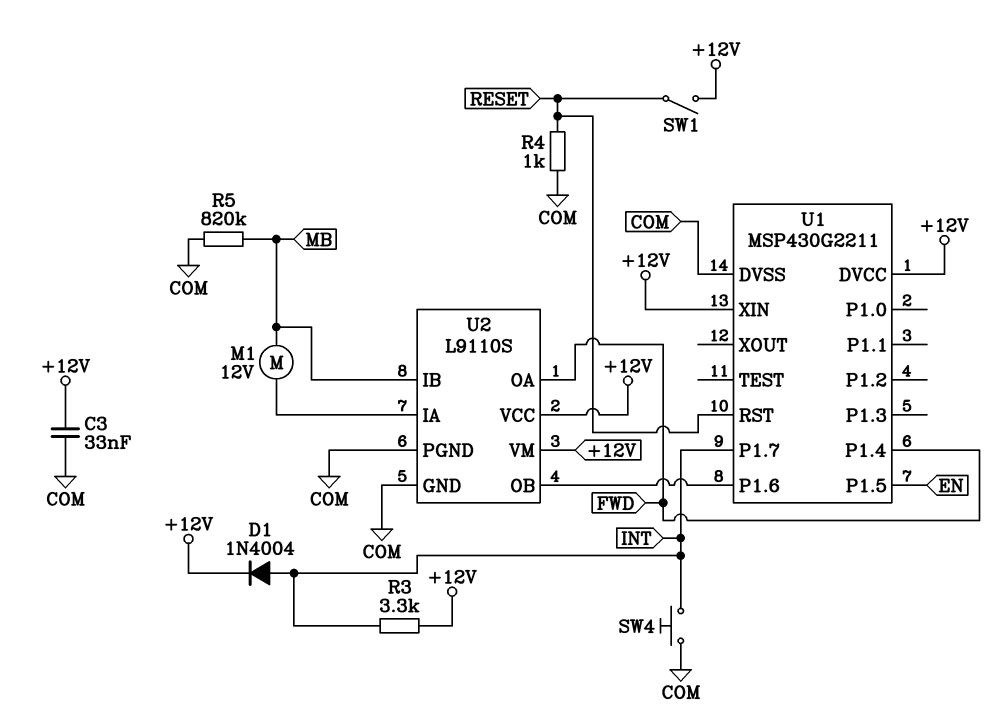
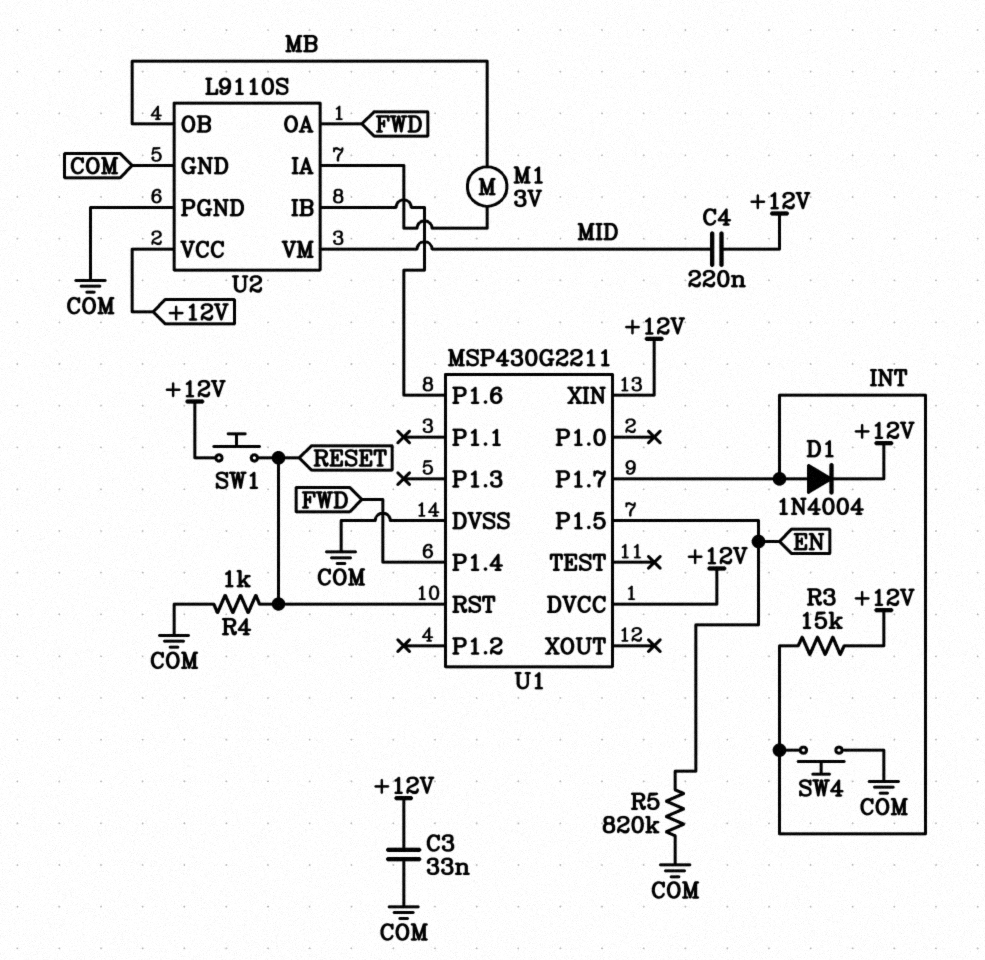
C4: none -> 220nF (+12V, MID)
M1: motor 12V (MB, U2/IA) -> motor 3V (MB, U2/IA)
R3: 3.3k (+12V, INT) -> 15k (+12V, INT)
R5: 820k (COM, MB) -> 820k (COM, EN)
SW1: switch (+12V, RESET) -> button (+12V, RESET)
U2 pin IB: MB -> U1/P1.6
U2 pin OB: U1/P1.6 -> MB
U2 pin VM: +12V -> MID

